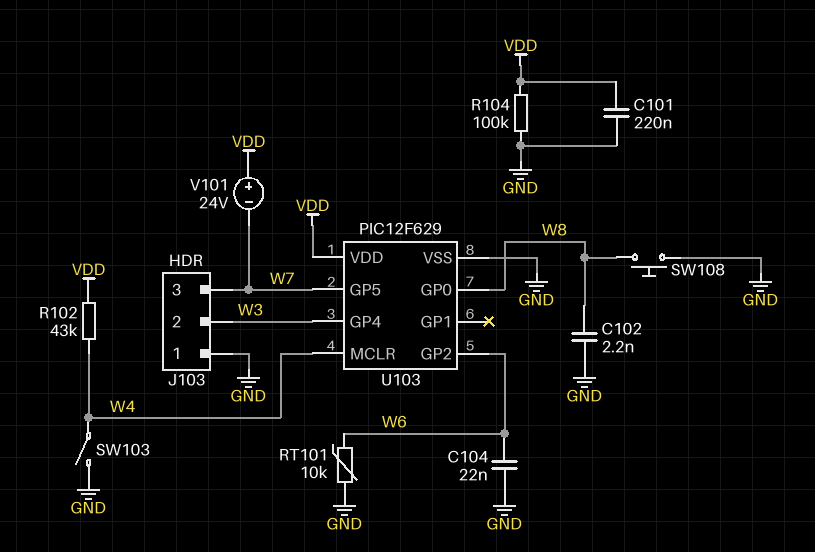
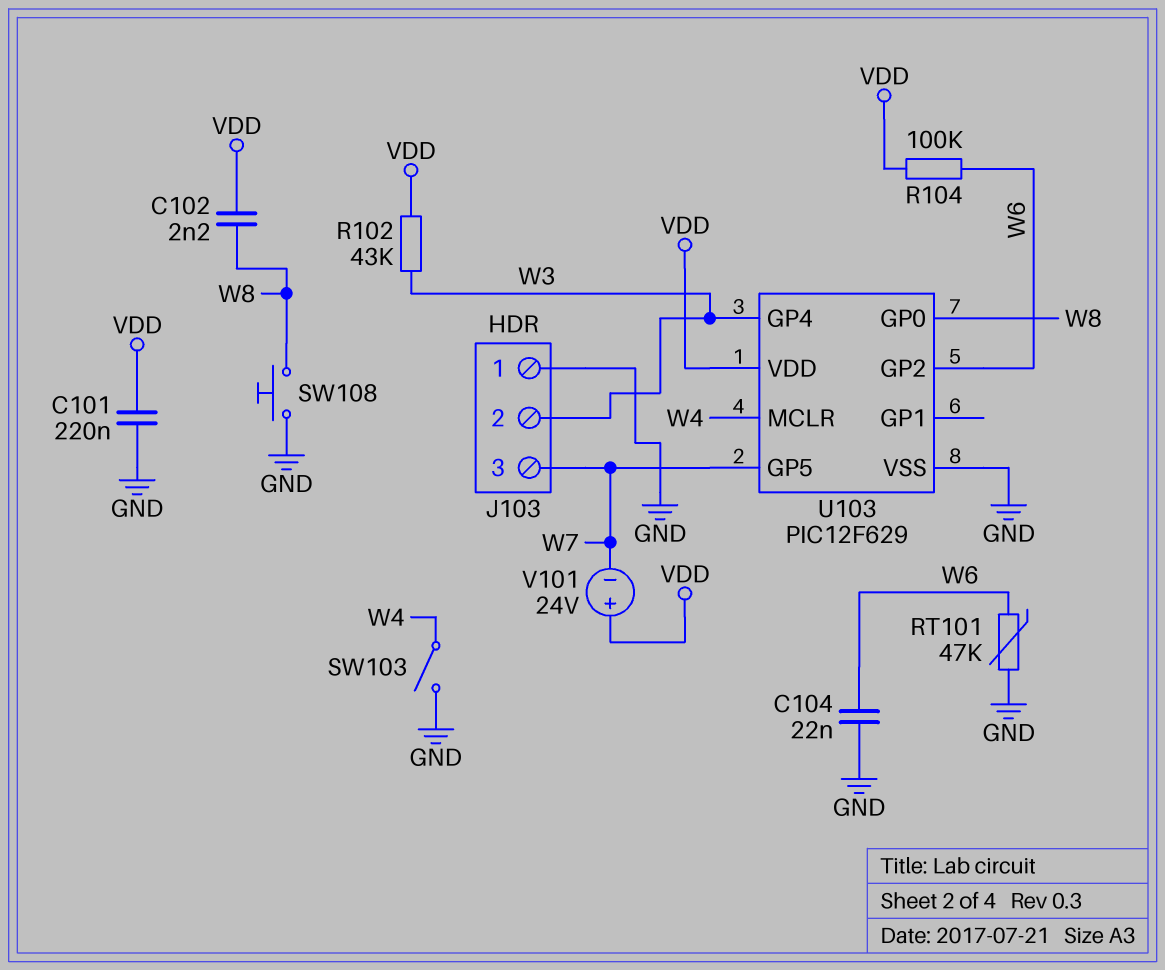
C102: 2.2nF (GND, W8) -> 2.2nF (VDD, W8)
R102: 43k (VDD, W4) -> 43k (VDD, W3)
R104: 100k (GND, VDD) -> 100k (VDD, W6)
RT101: 10k (GND, W6) -> 47k (GND, W6)

